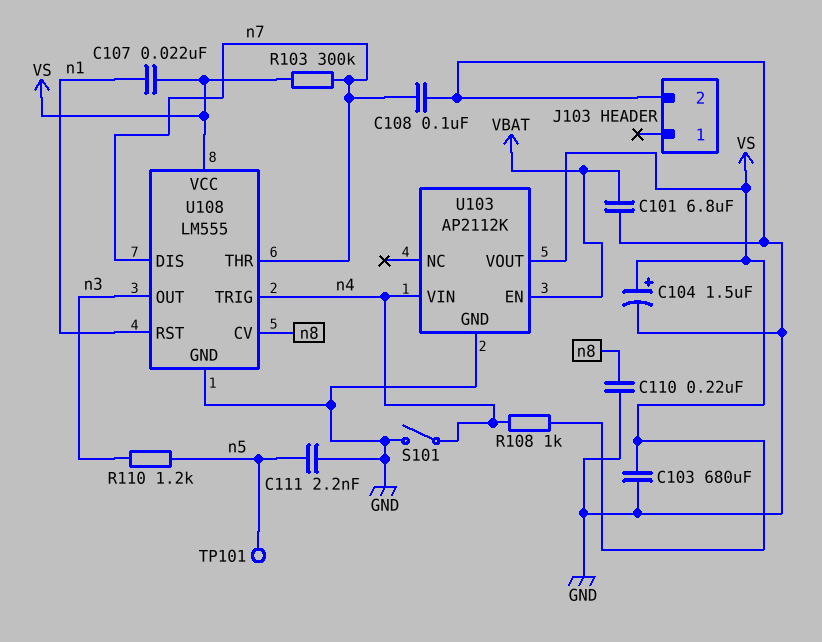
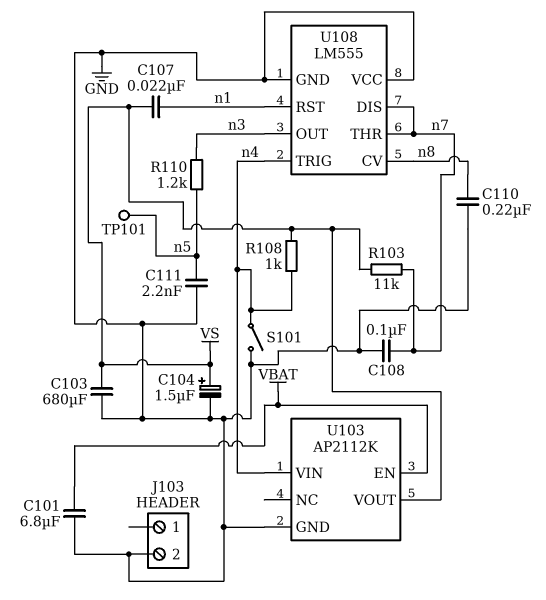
R103: 300k (VS, n7) -> 11k (VS, n7)
U108 pin VCC: VS -> GND

